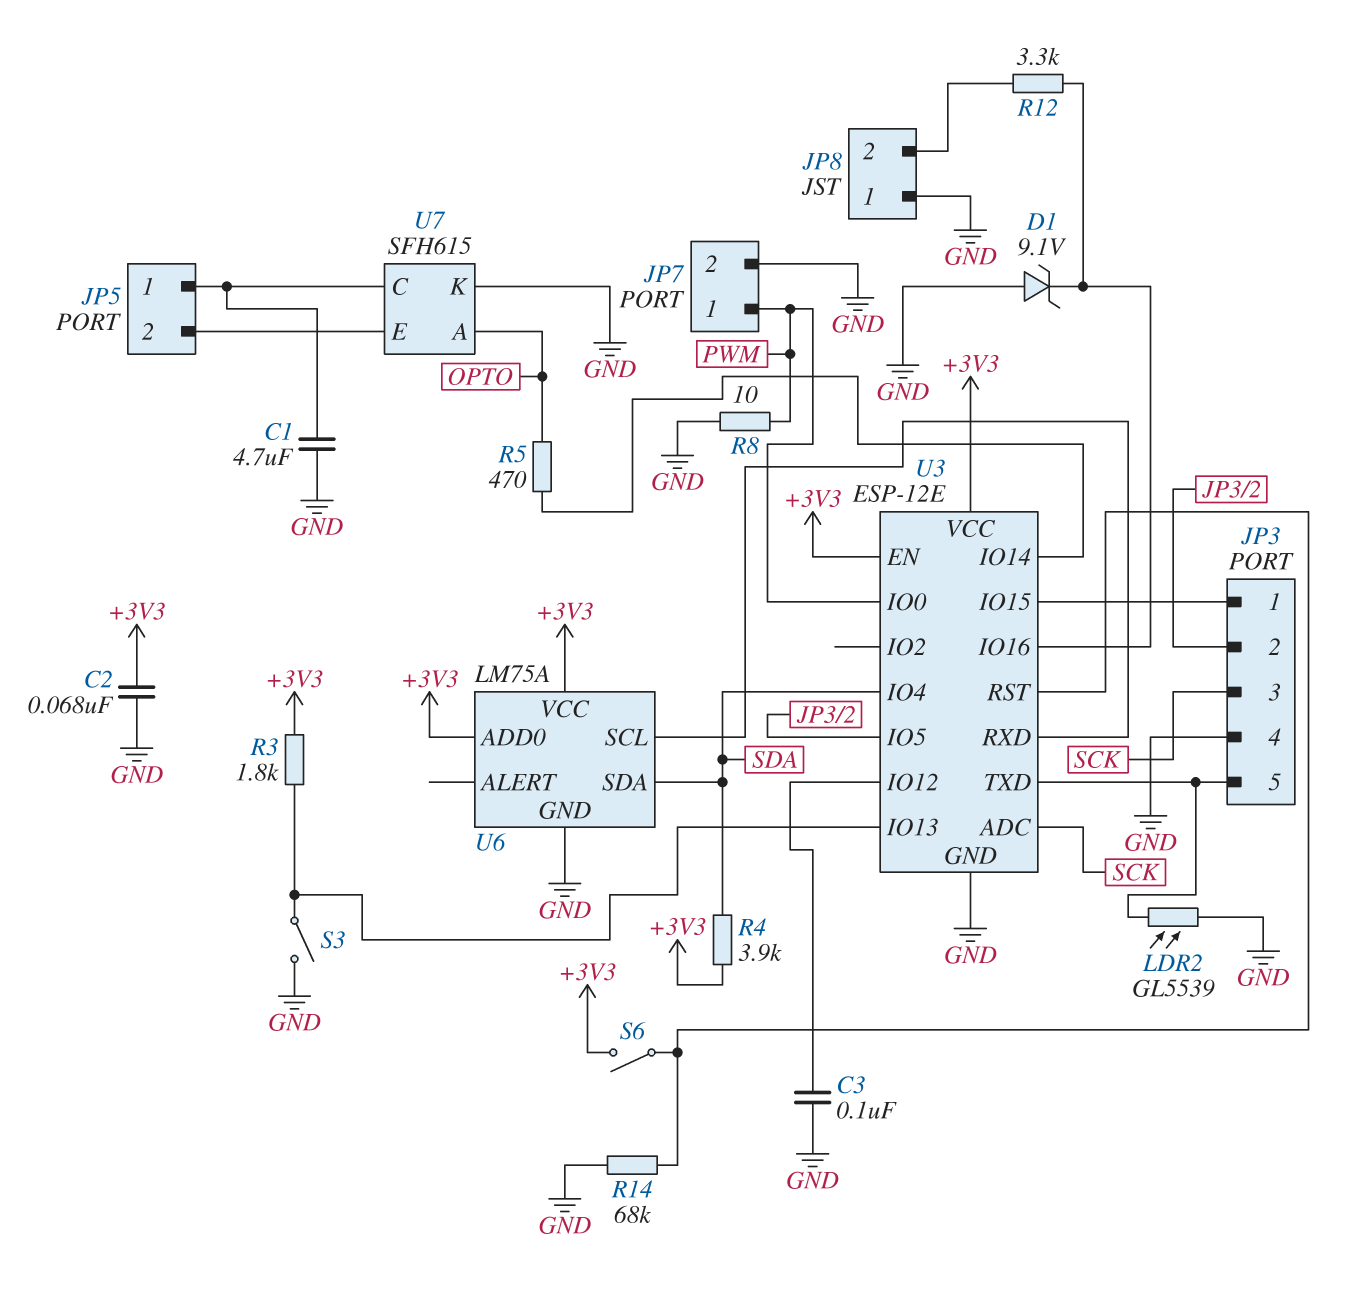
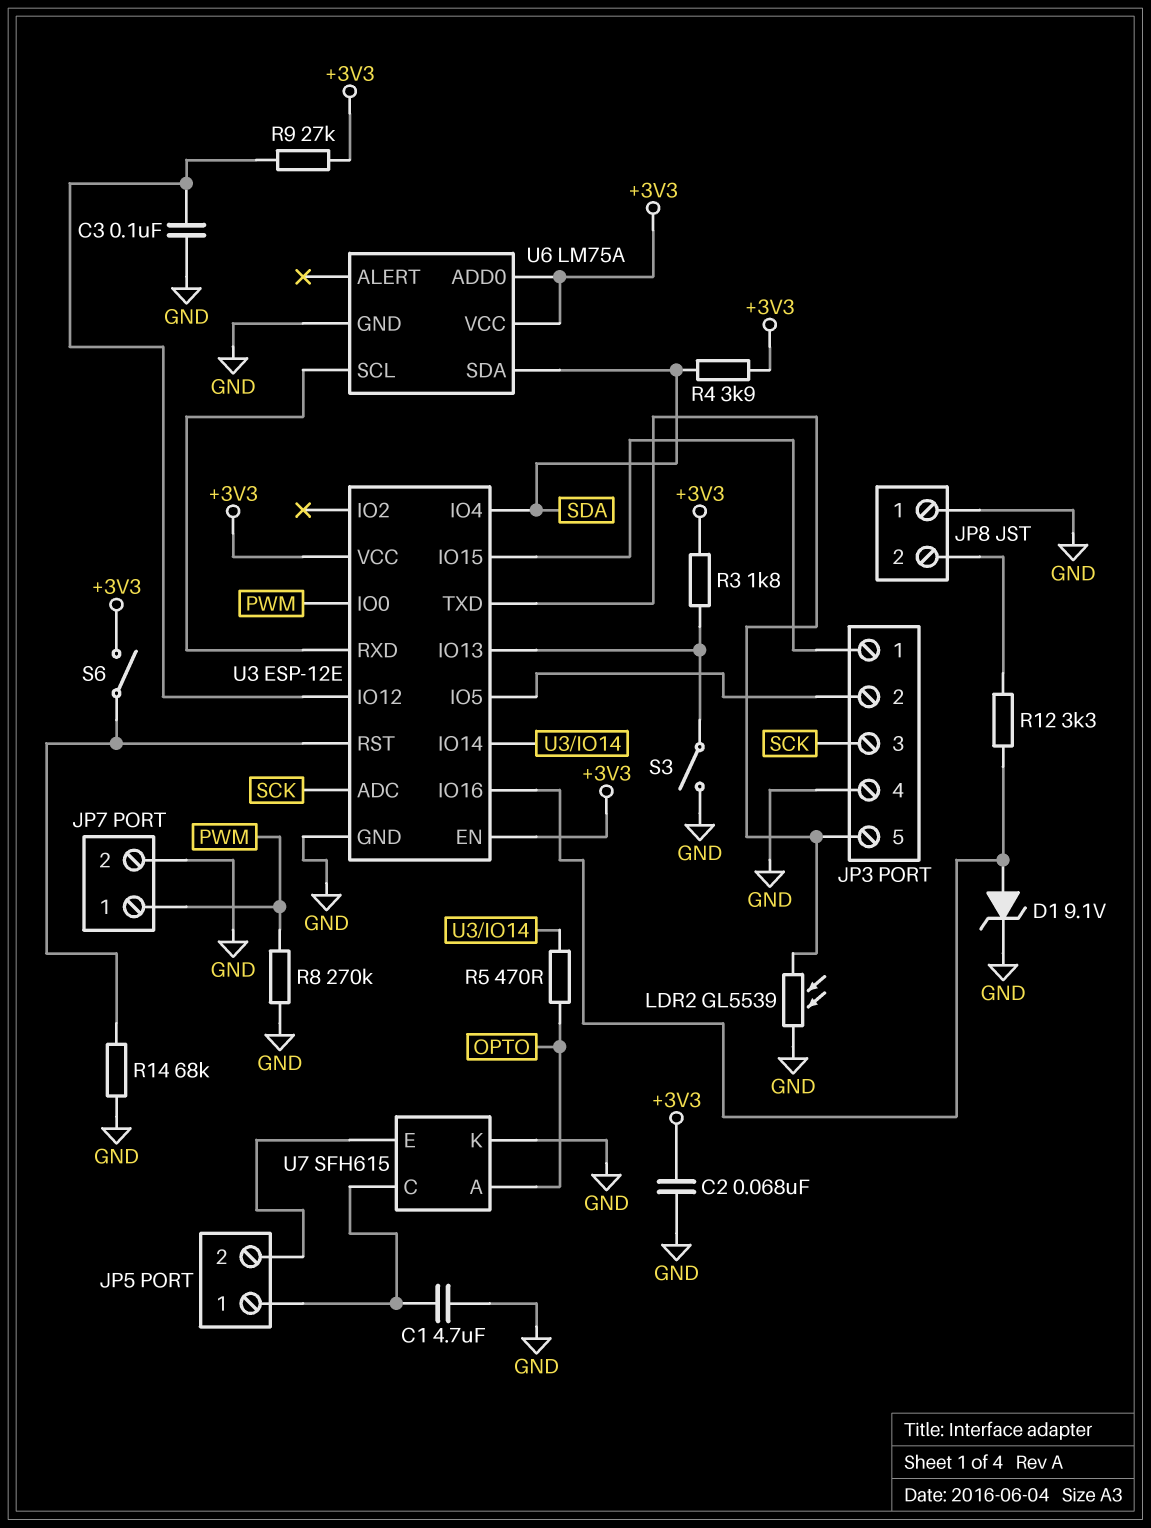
D1: zener 9.1V (A GND, K U3/IO16) -> zener 9.1V (A U3/IO16, K GND)
R8: 10 (GND, PWM) -> 270k (GND, PWM)
R9: none -> 27k (+3V3, U3/IO12)

